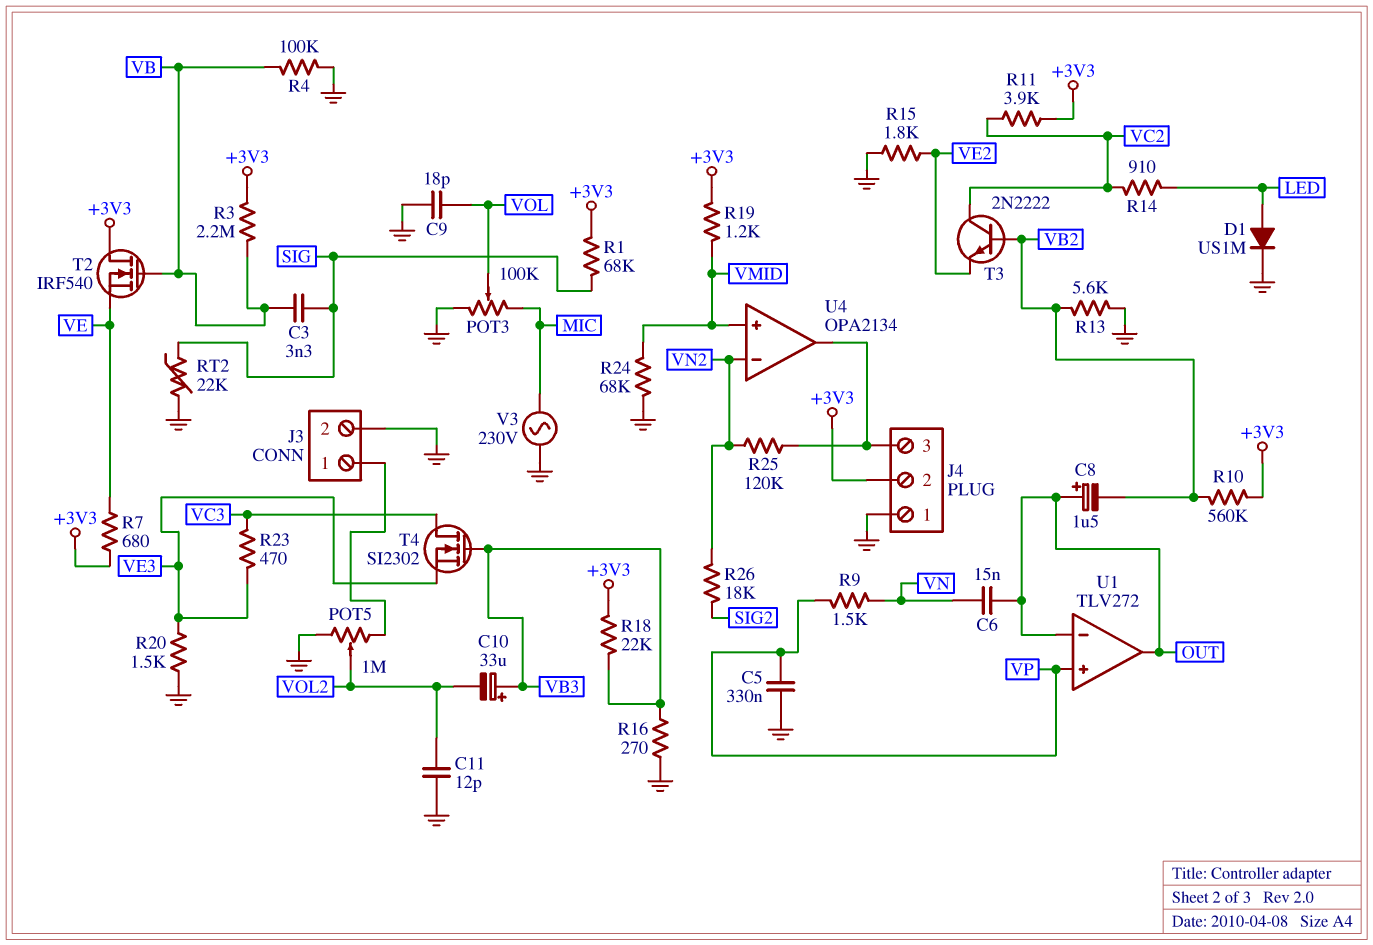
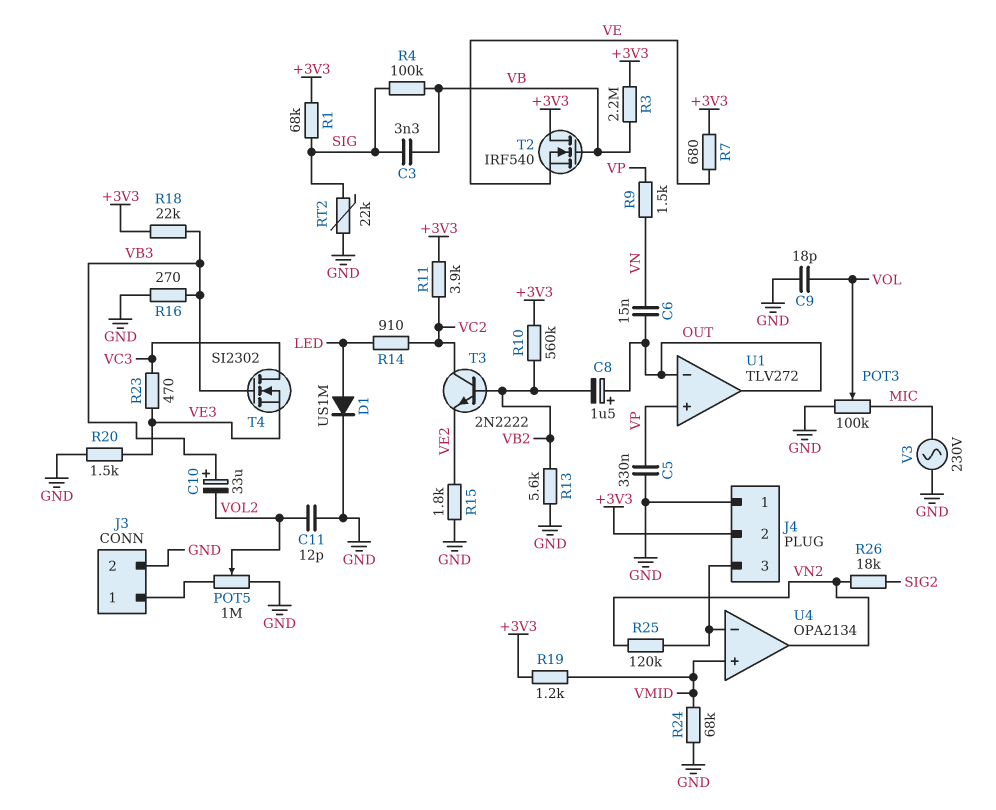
R4: 100k (GND, VB) -> 100k (SIG, VB)
U4 pin in-: VN2 -> J4/3
U4 pin out: J4/3 -> VN2

